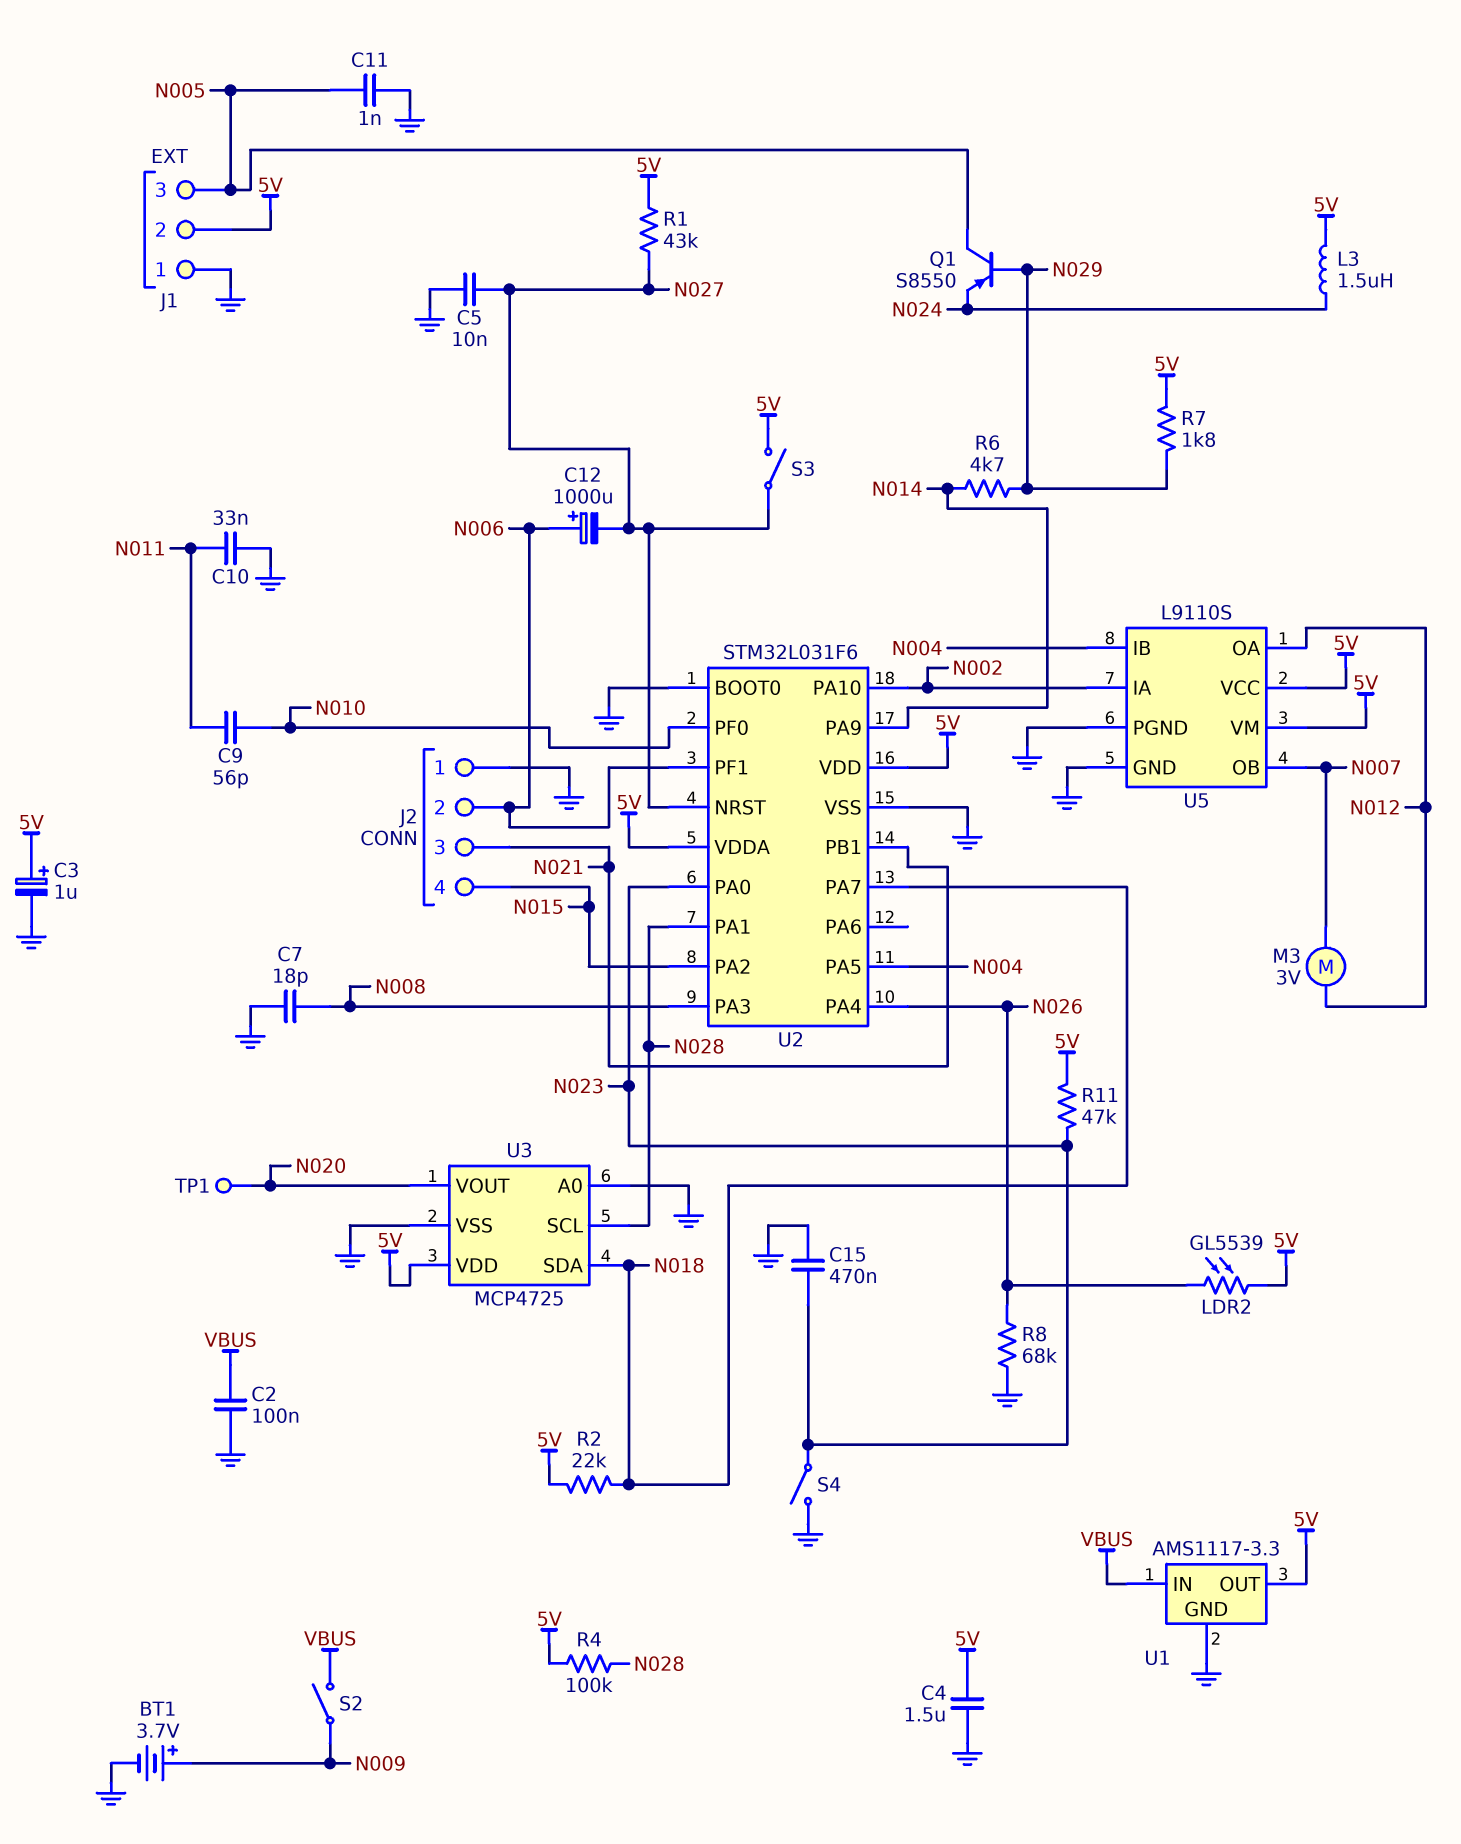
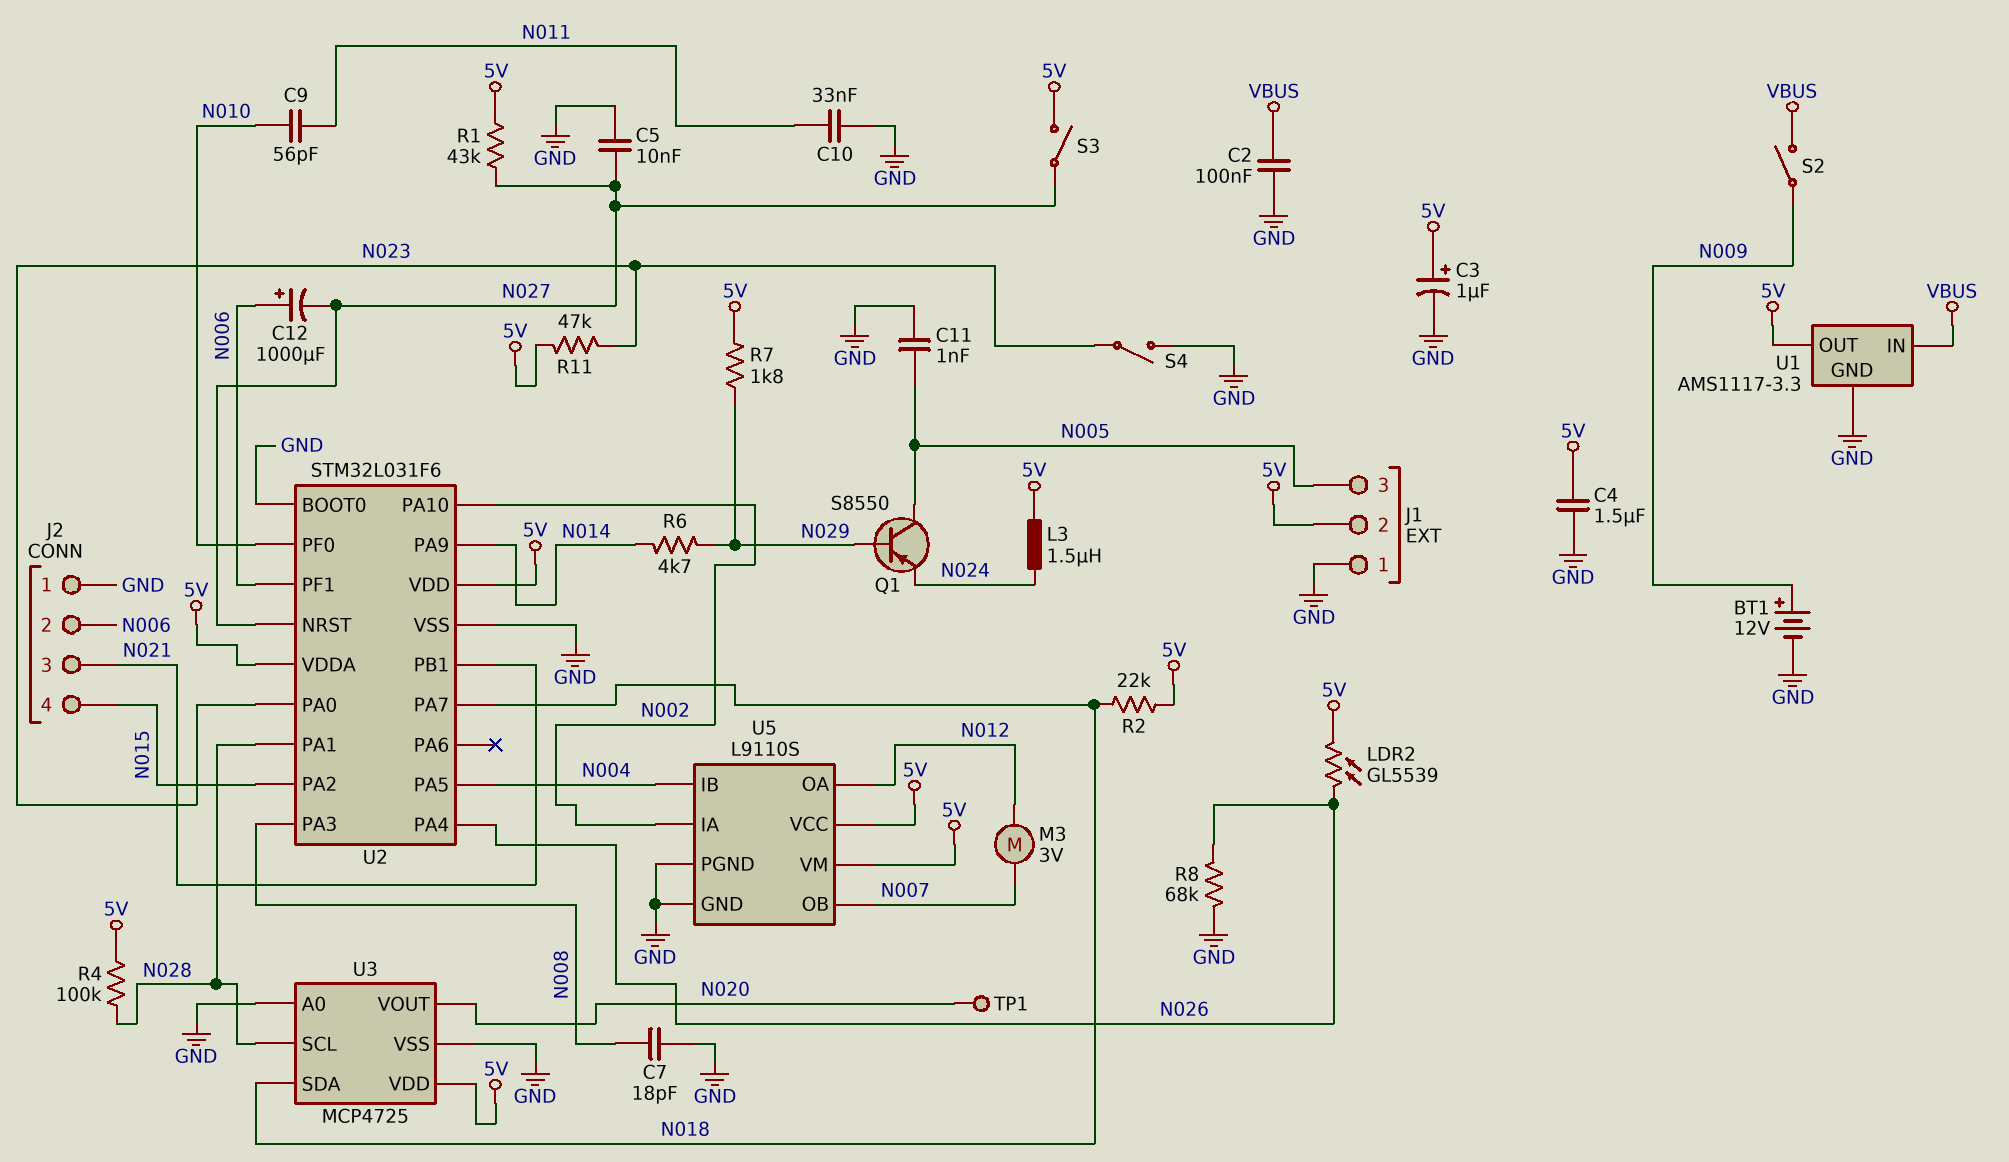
BT1: 3.7V (plus N009, minus GND) -> 12V (plus N009, minus GND)
C15: 470nF (GND, N023) -> none

